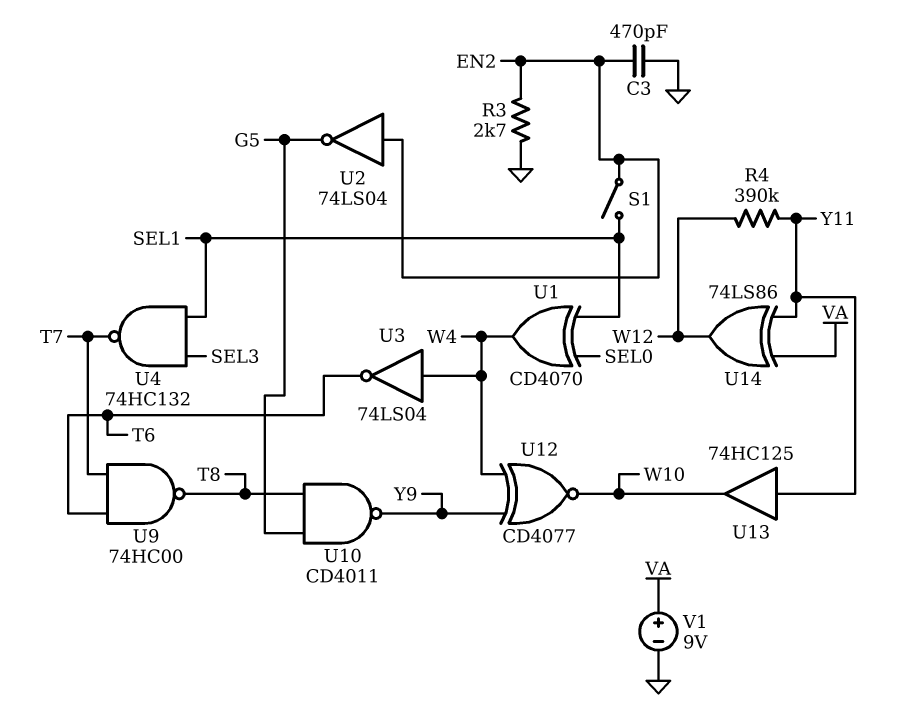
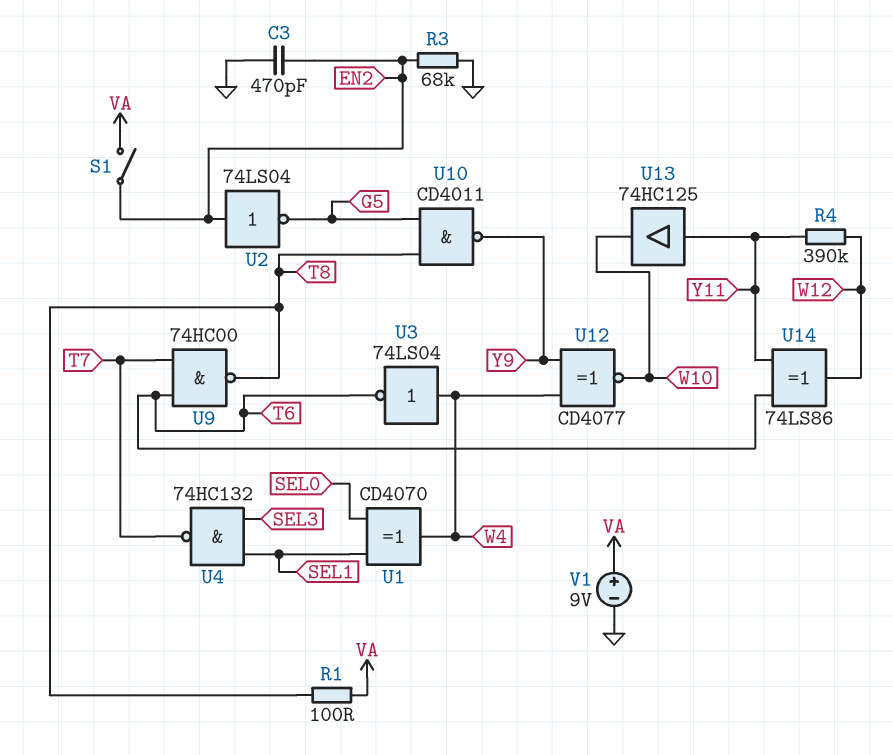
R1: none -> 100 (T8, VA)
R3: 2.7k (EN2, GND) -> 68k (EN2, GND)
S1: switch (EN2, SEL1) -> switch (EN2, VA)
U14: XOR 74LS86 (in VA, in Y11, out W12) -> XOR 74LS86 (in T6, in Y11, out W12)

